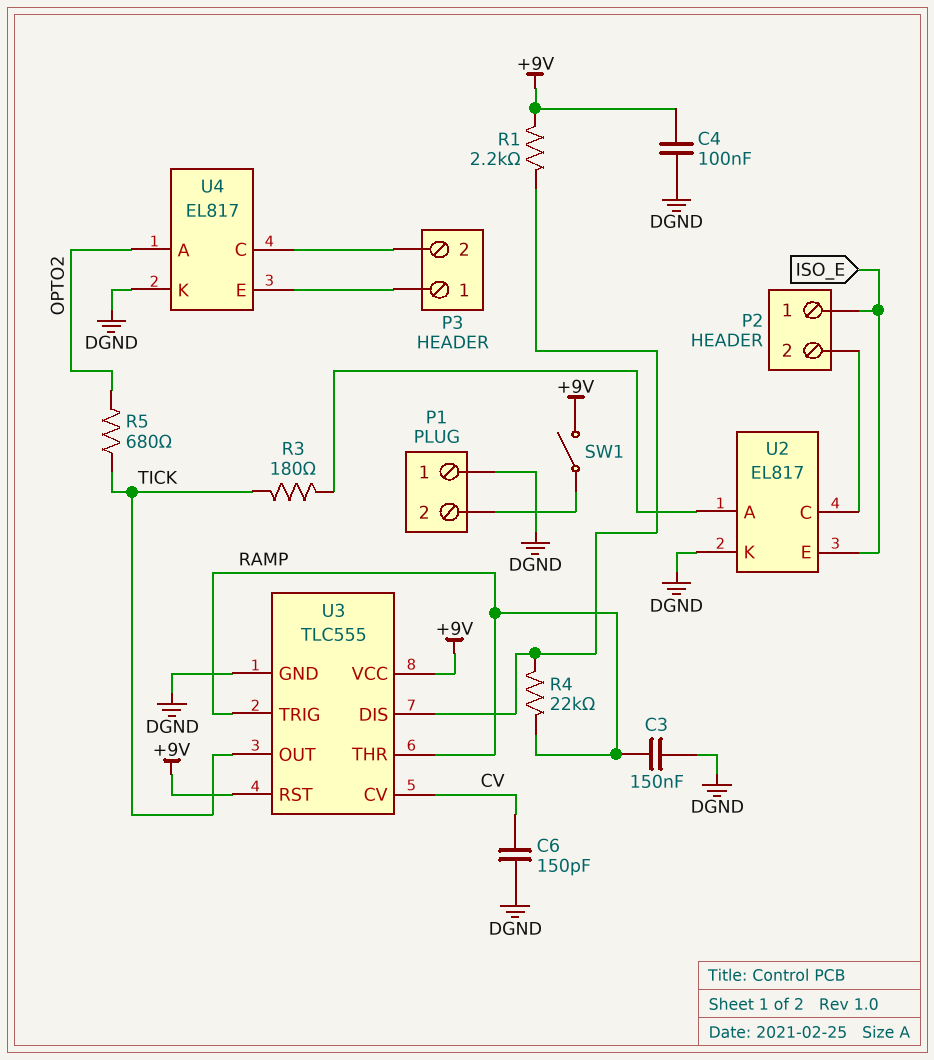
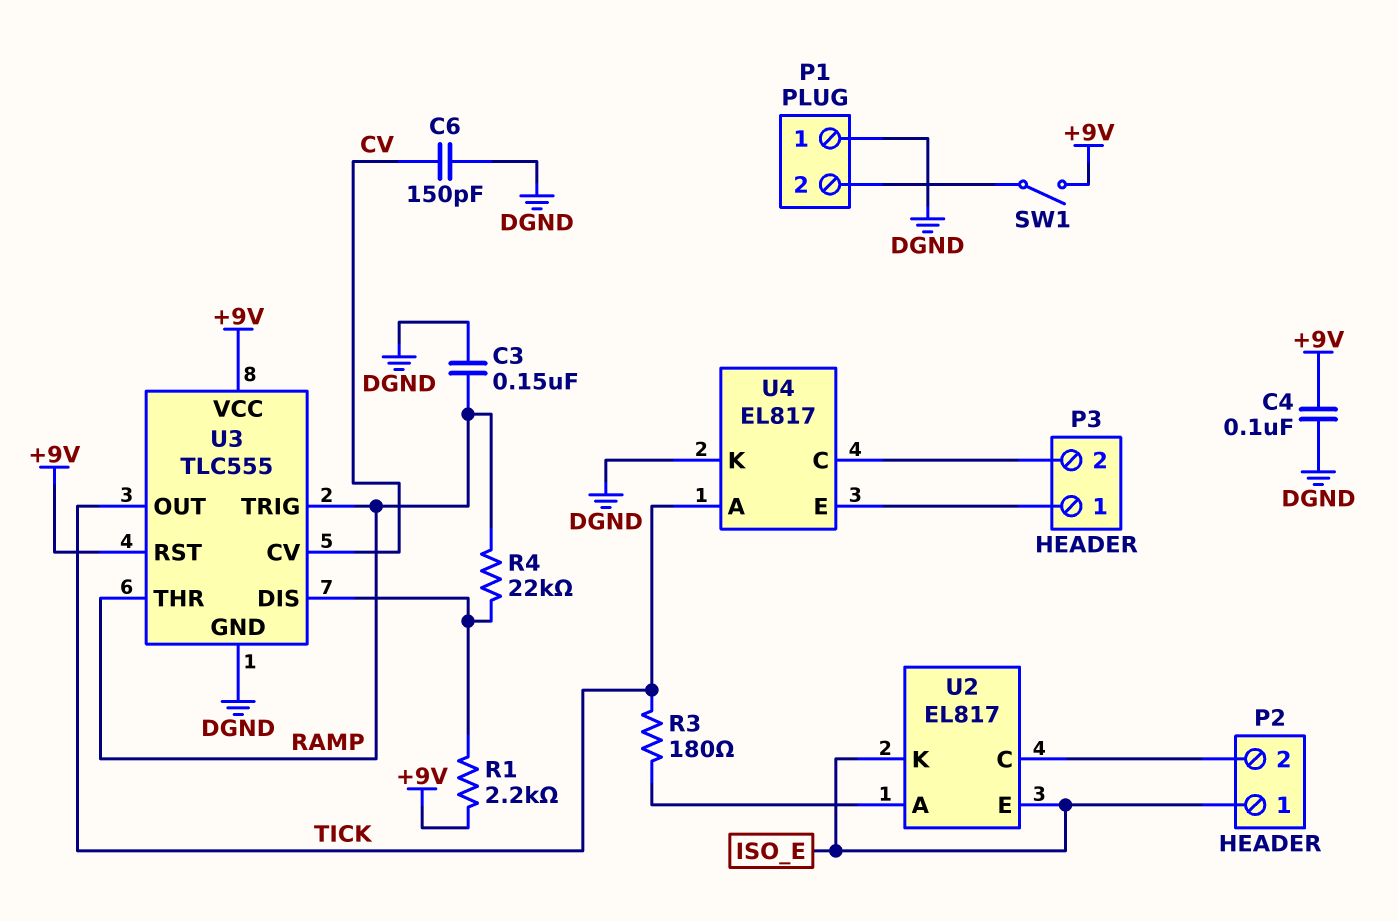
R5: 680 (OPTO2, TICK) -> none
U2 pin K: DGND -> ISO_E
U4 pin A: OPTO2 -> TICK

